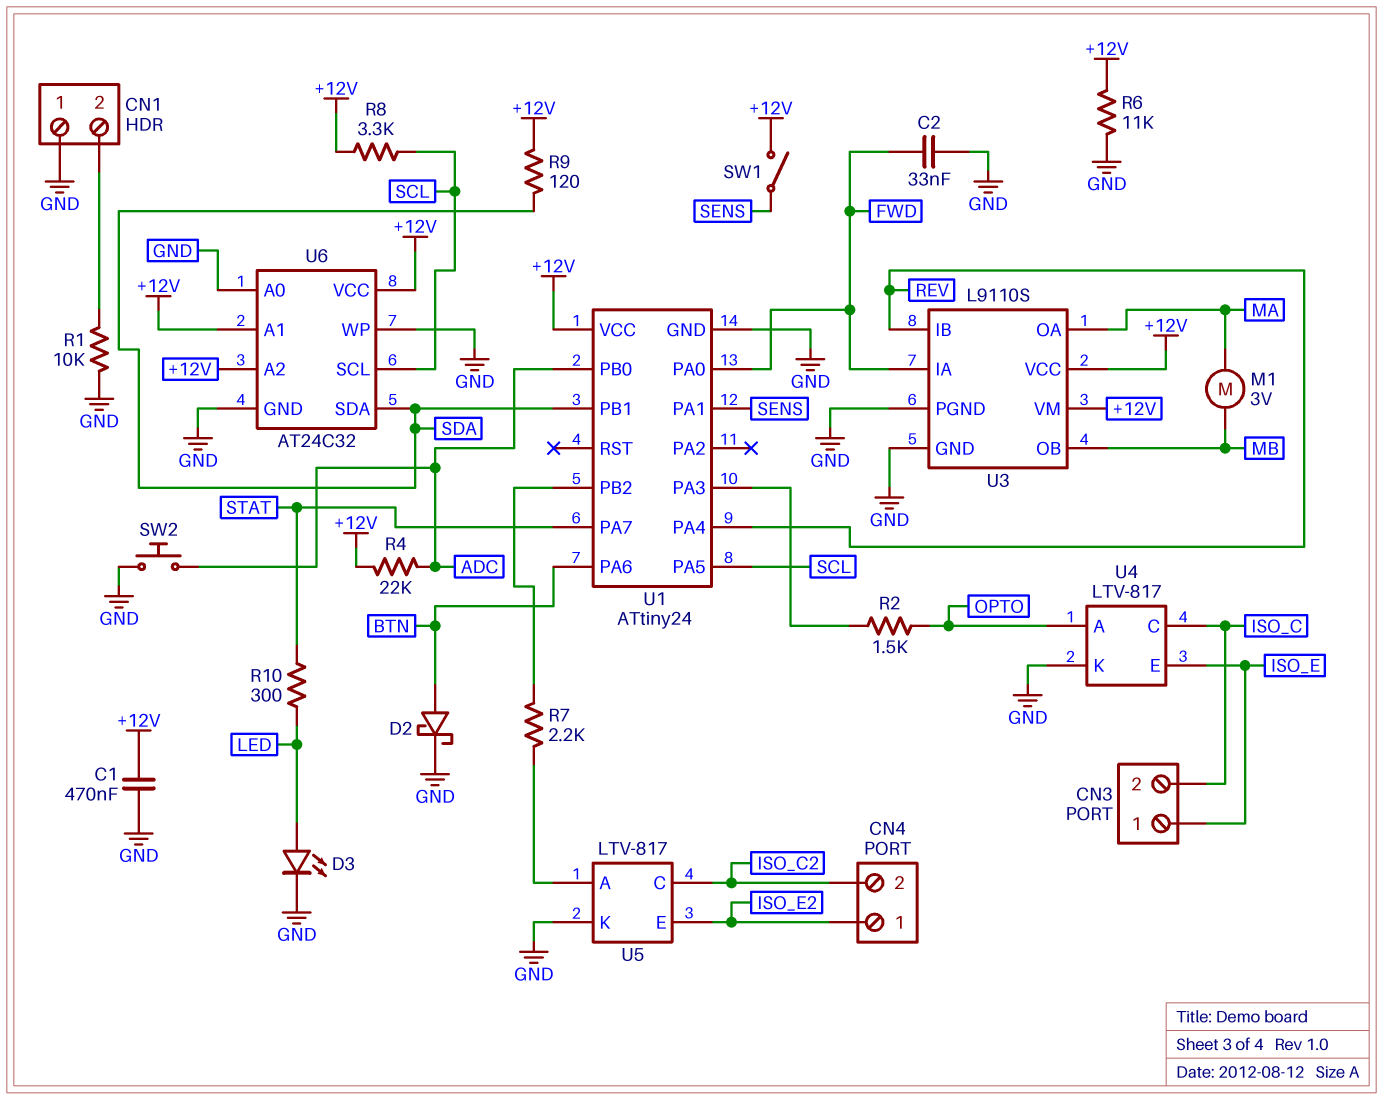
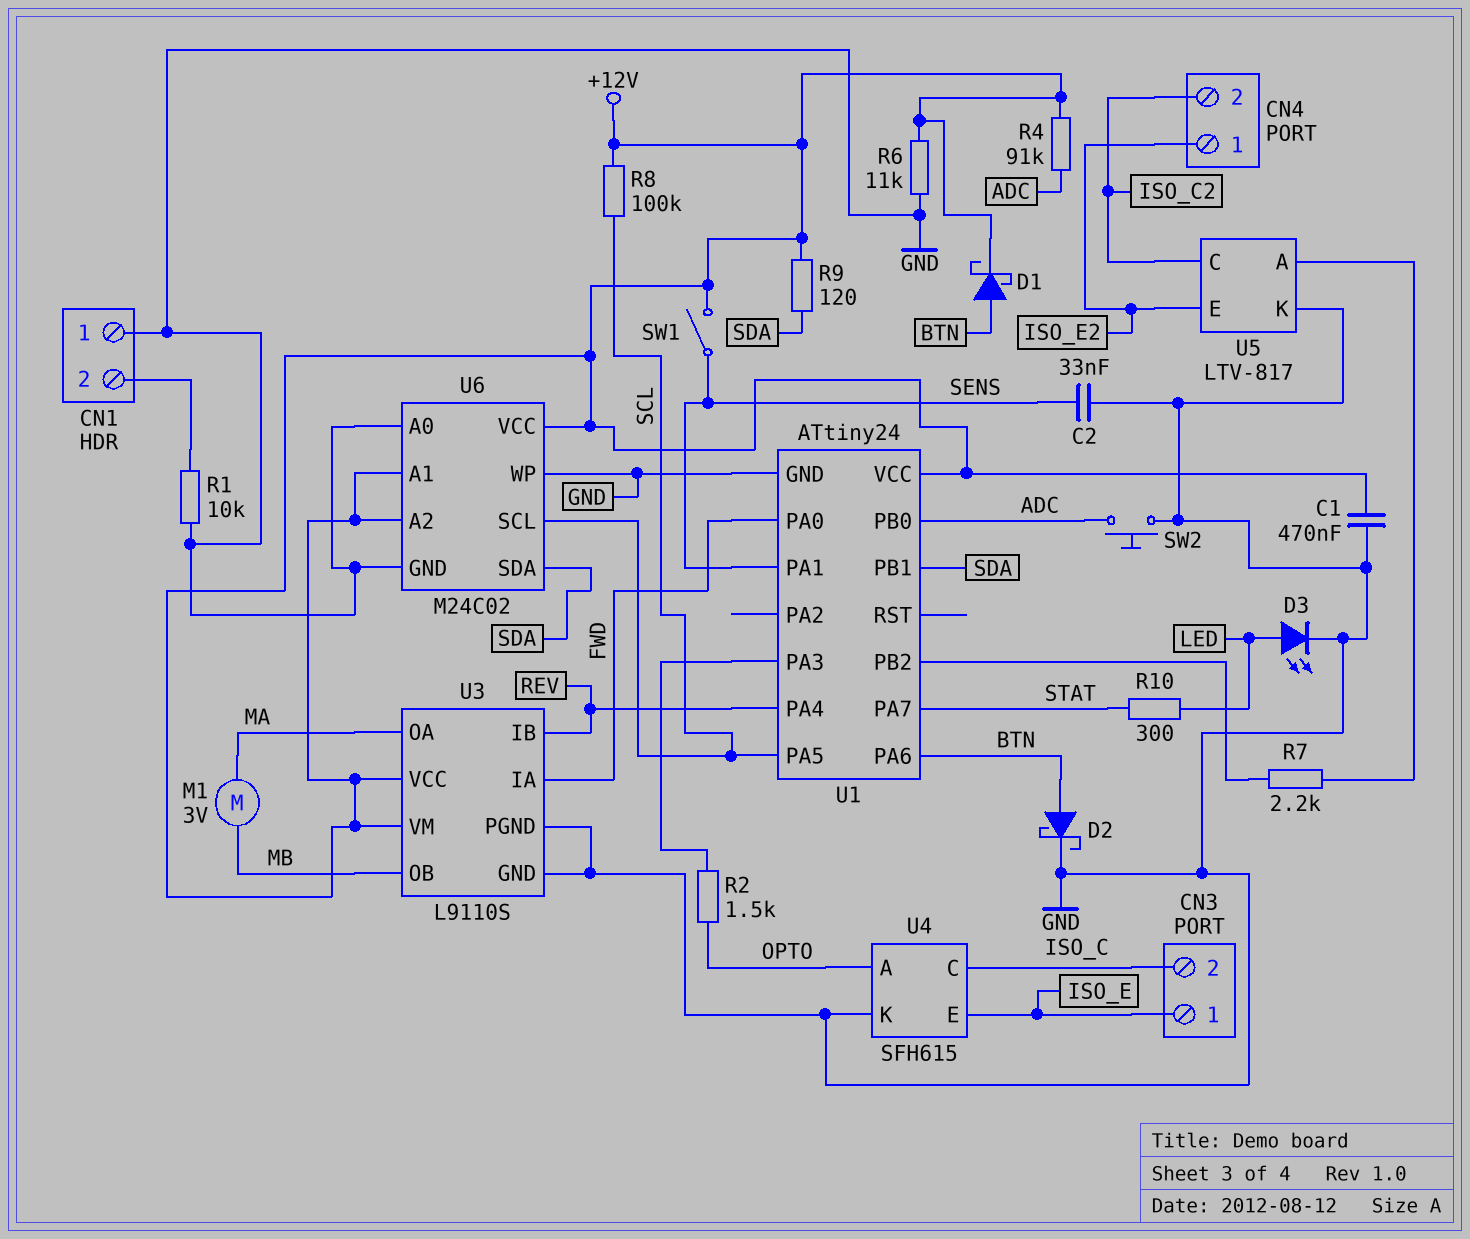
C2: 33nF (FWD, GND) -> 33nF (GND, SENS)
D1: none -> schottky (A BTN, K +12V)
R4: 22k (+12V, ADC) -> 91k (+12V, ADC)
R8: 3.3k (+12V, SCL) -> 100k (+12V, SCL)
U4: LTV-817 -> SFH615
U6: AT24C32 -> M24C02

